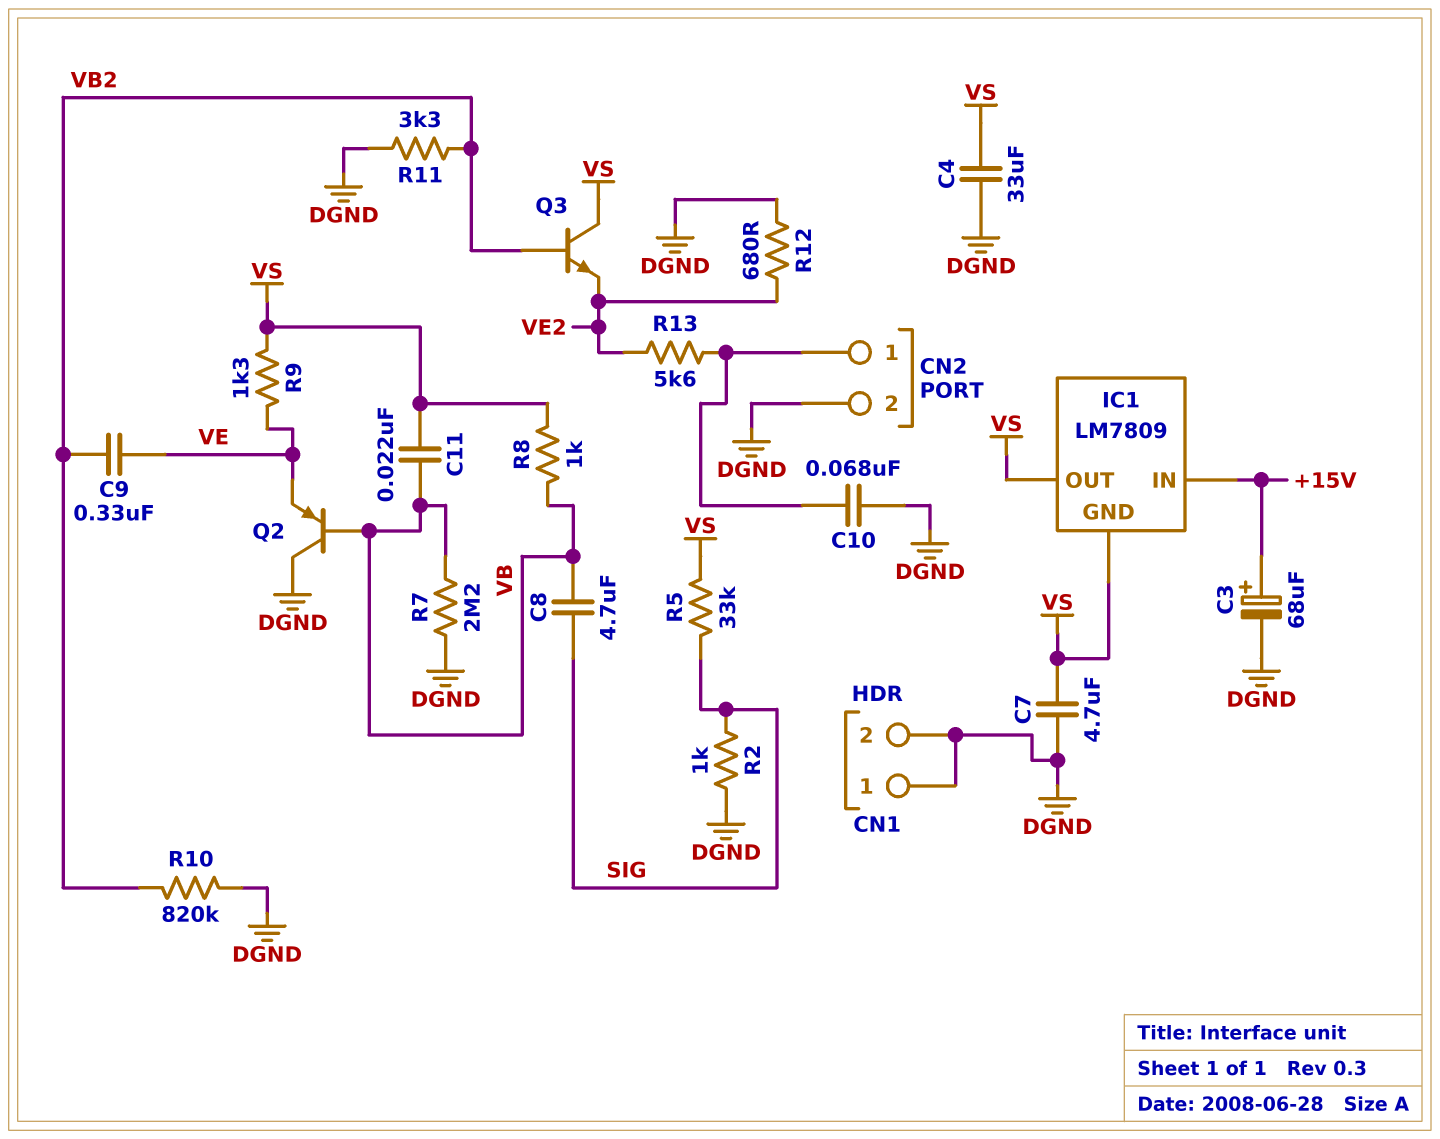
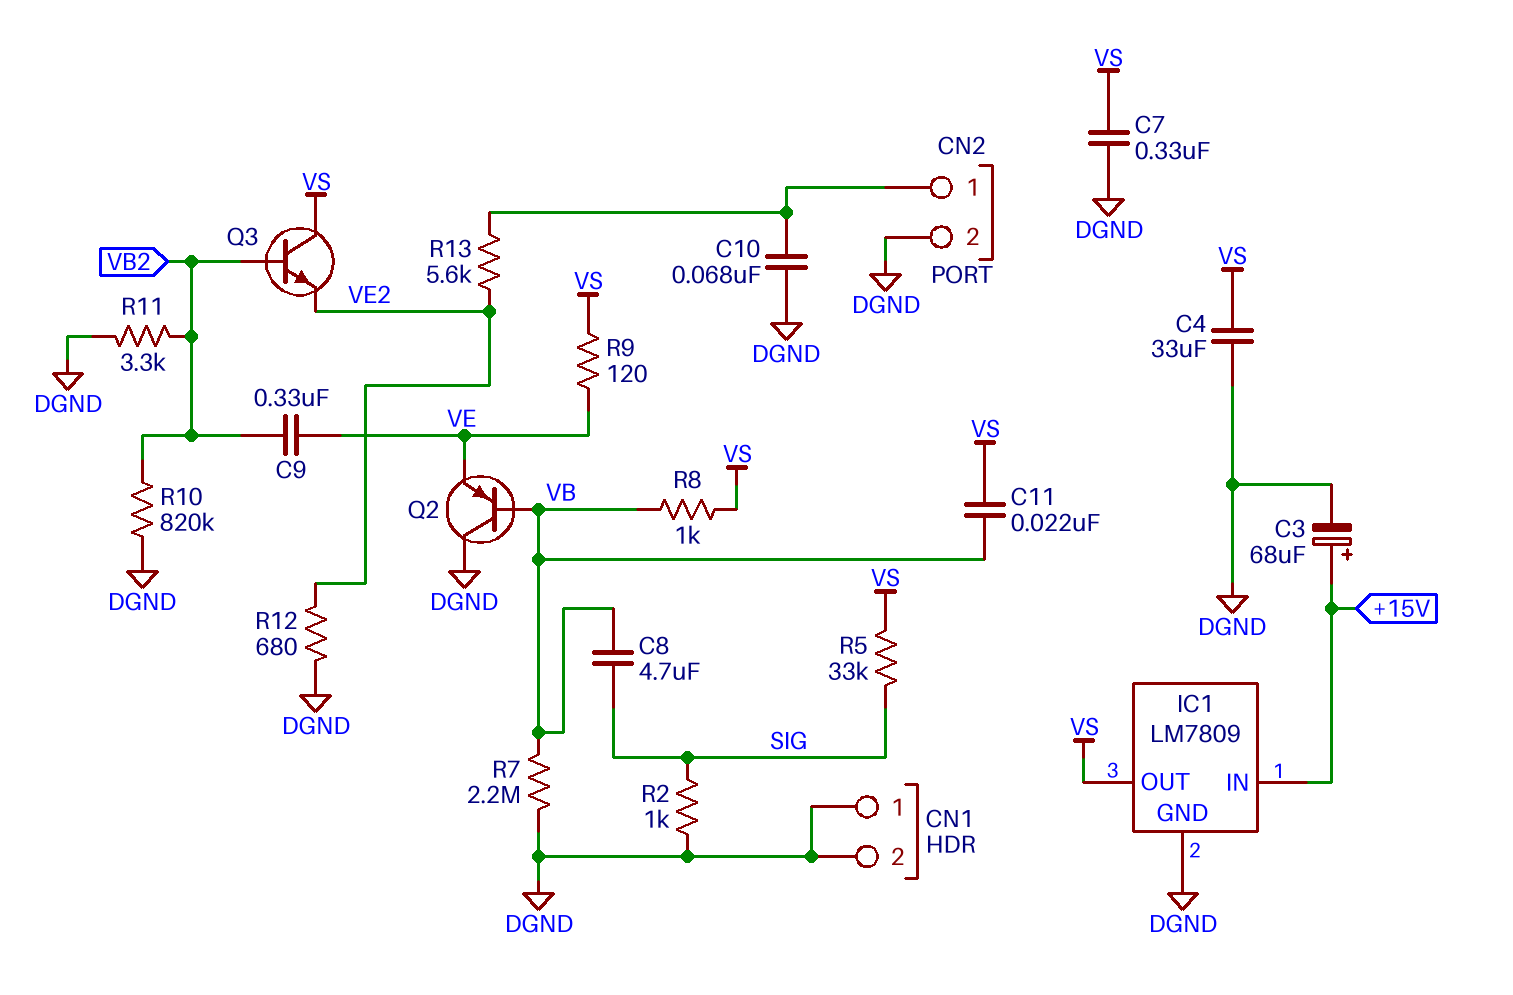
C7: 4.7uF (DGND, VS) -> 330nF (DGND, VS)
IC1 pin GND: VS -> DGND
R9: 1.3k (VE, VS) -> 120 (VE, VS)

